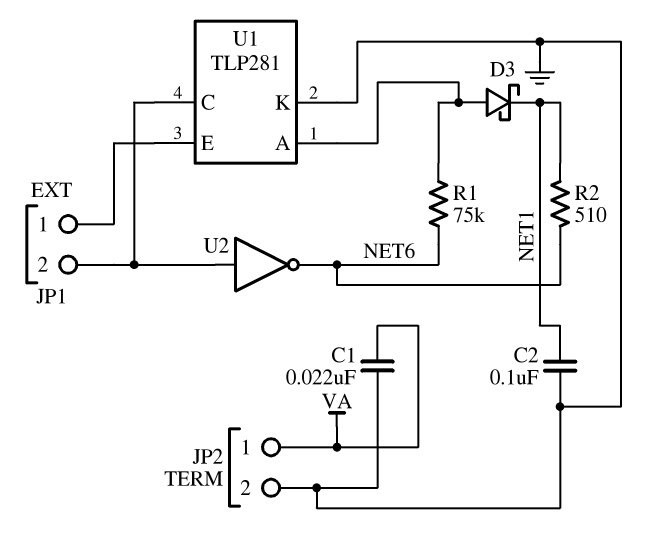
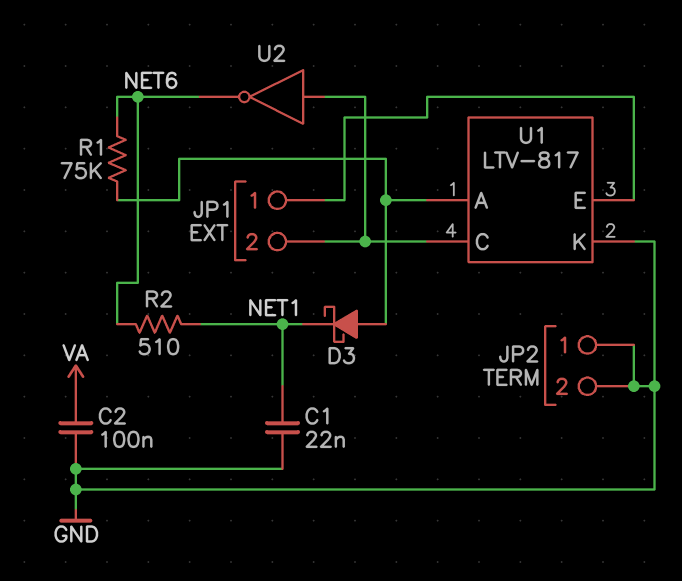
C1: 22nF (GND, VA) -> 22nF (GND, NET1)
C2: 100nF (GND, NET1) -> 100nF (GND, VA)
JP2 pin 1: VA -> GND
U1: TLP281 -> LTV-817

